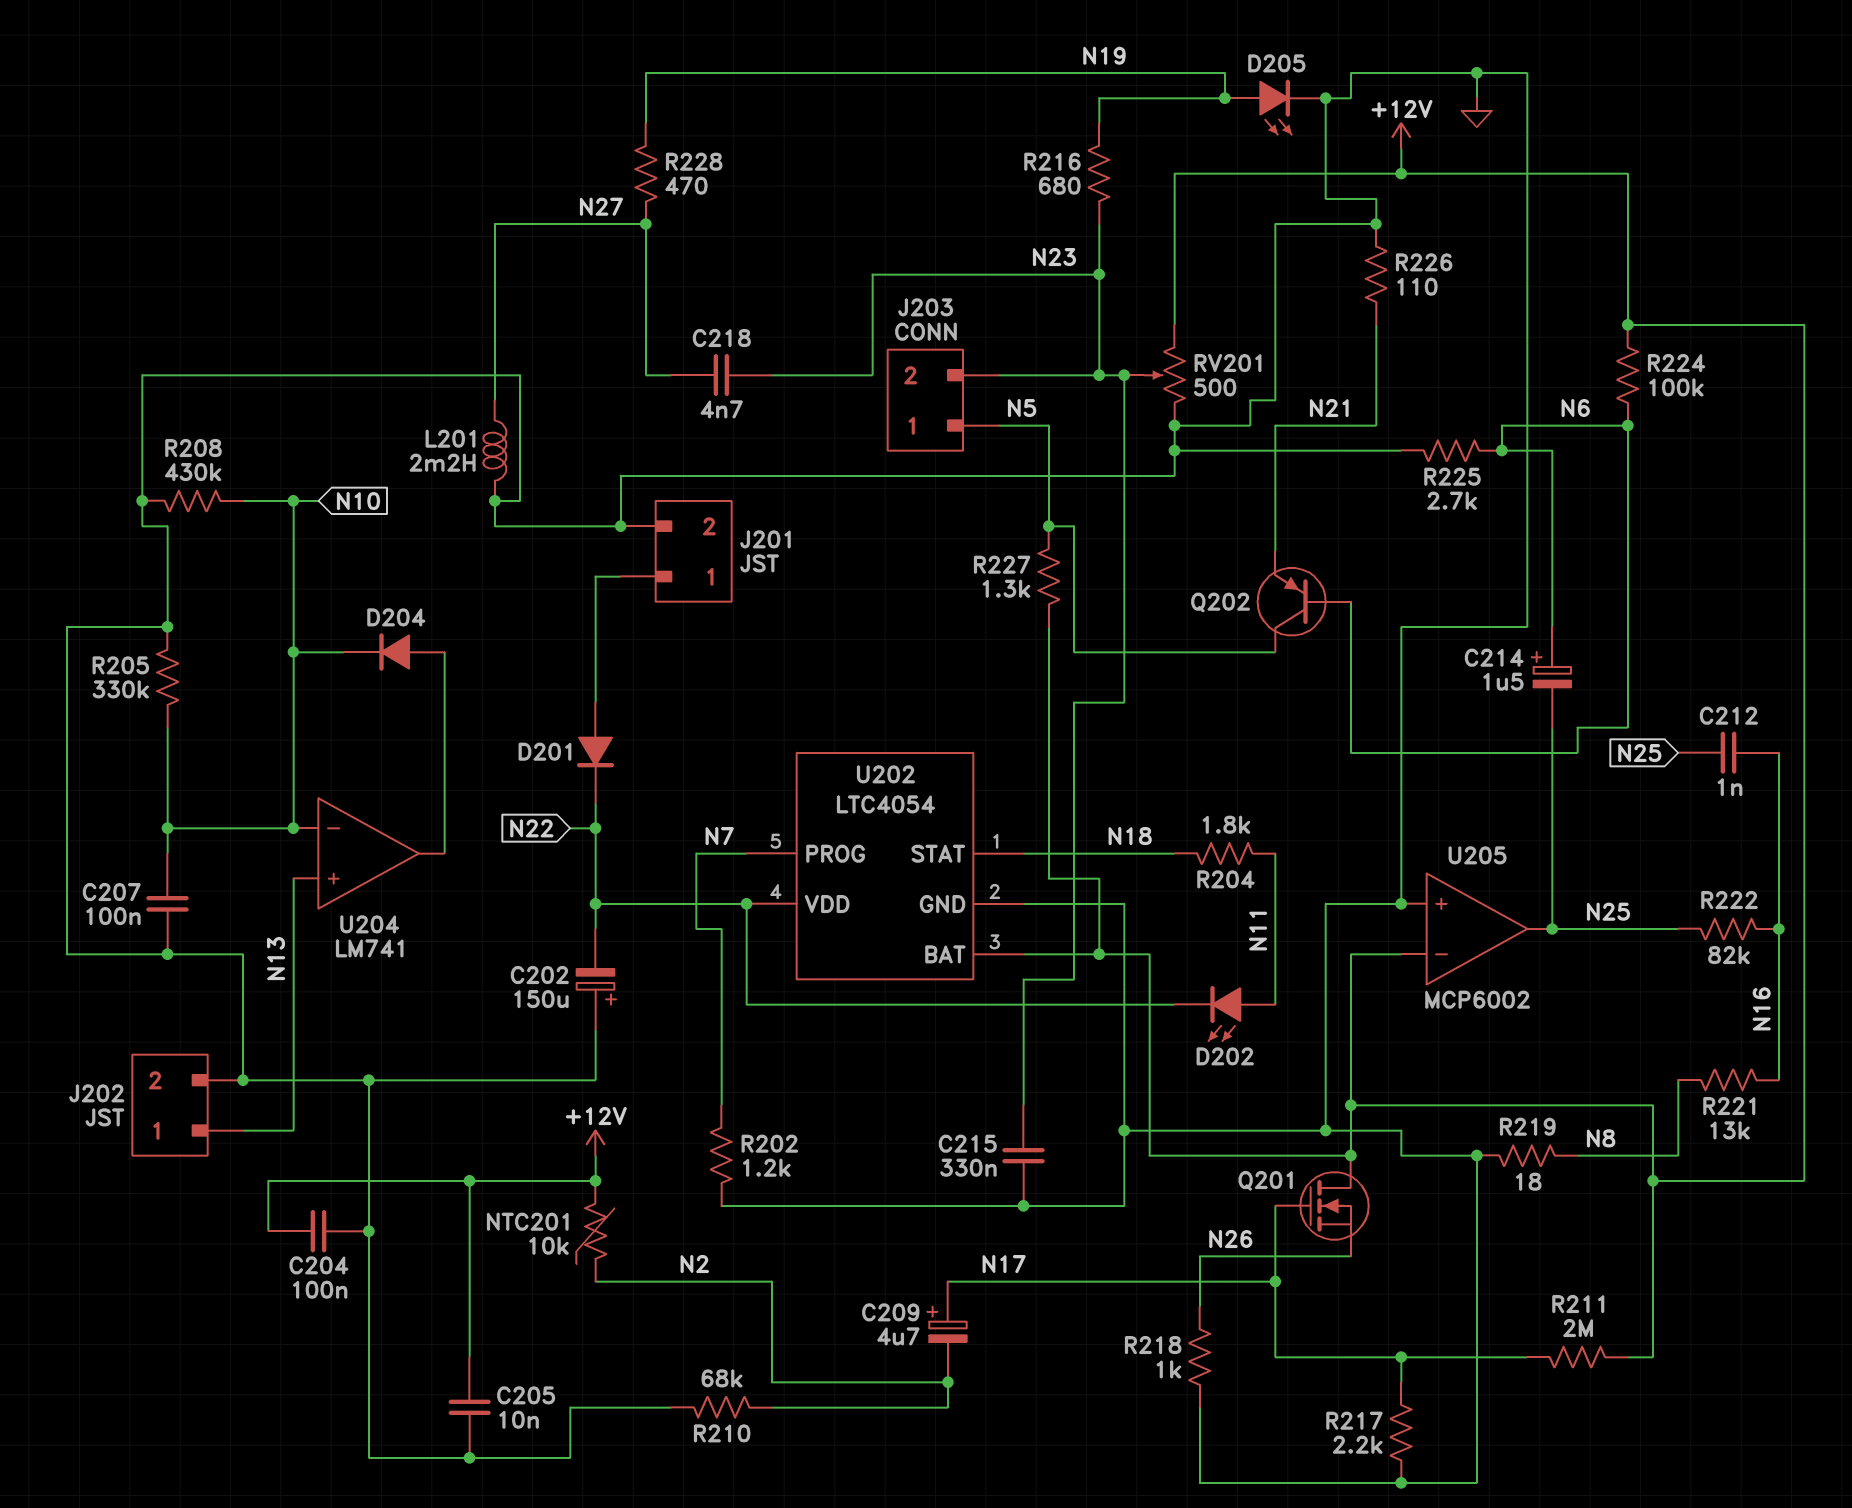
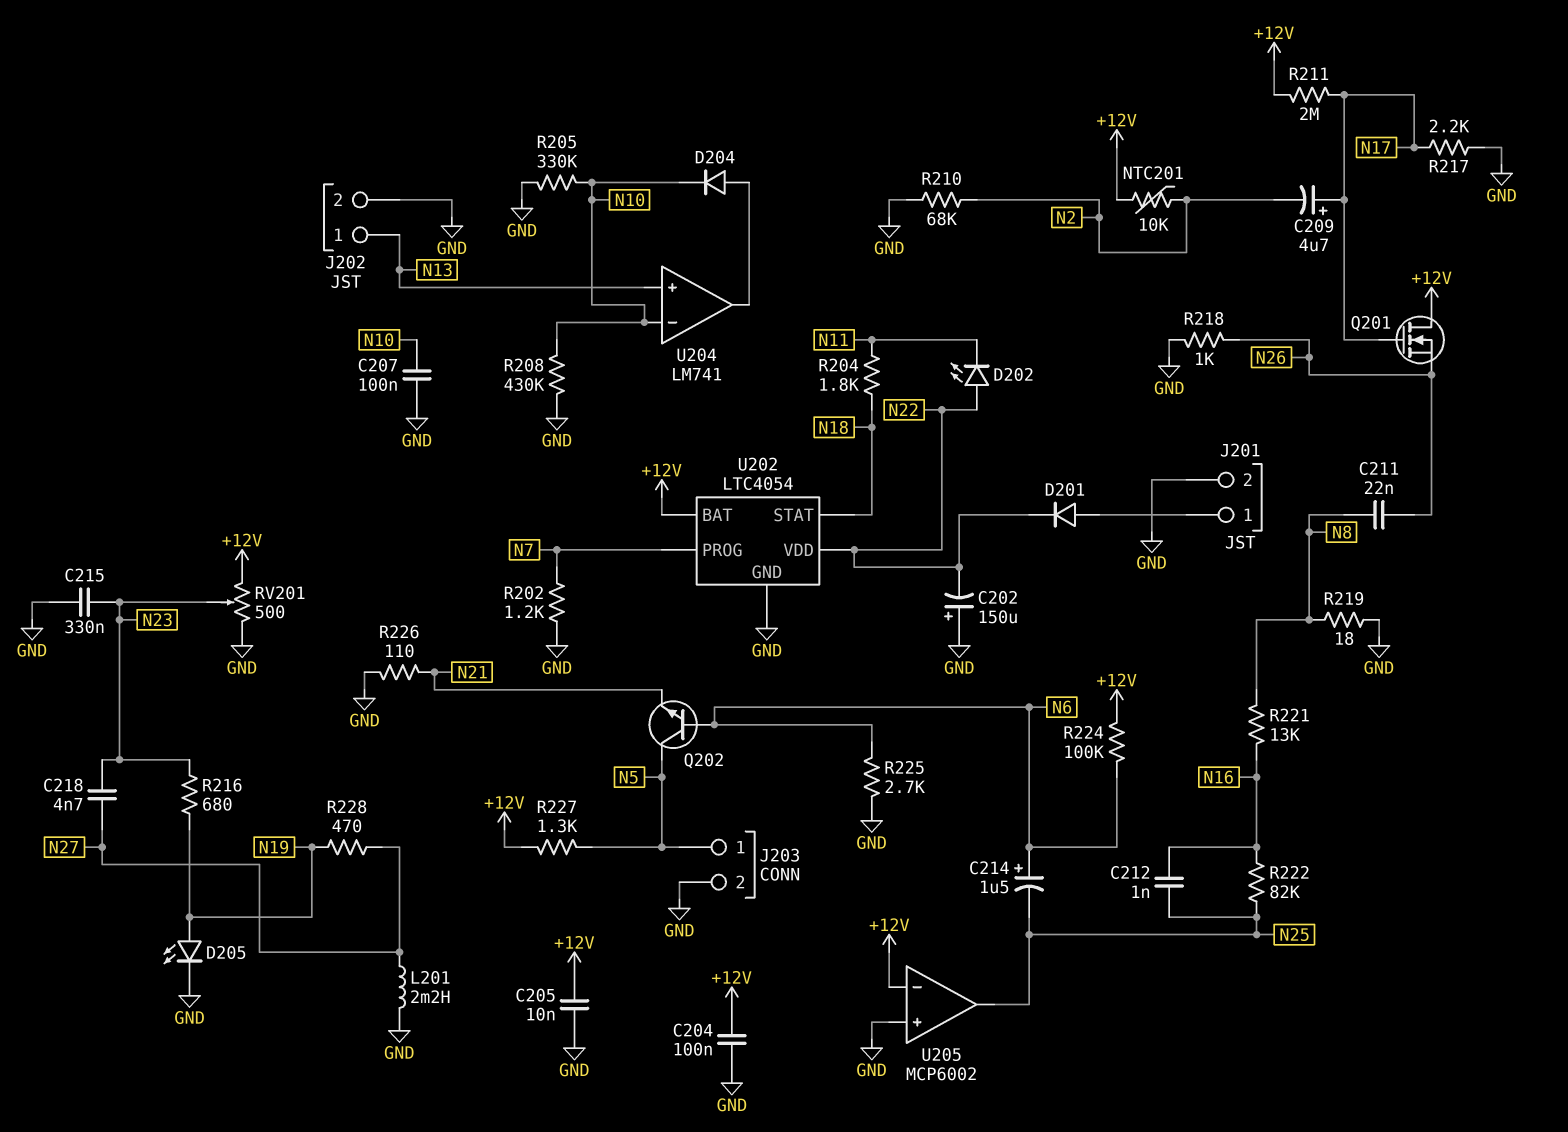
C211: none -> 22nF (N8, N26)
D202: LED (A N11, K N22) -> LED (A N22, K N11)
J203 pin 2: N23 -> GND
Q202: PNP (B N6, C N5, E N21) -> NPN (B N6, C N5, E N21)

